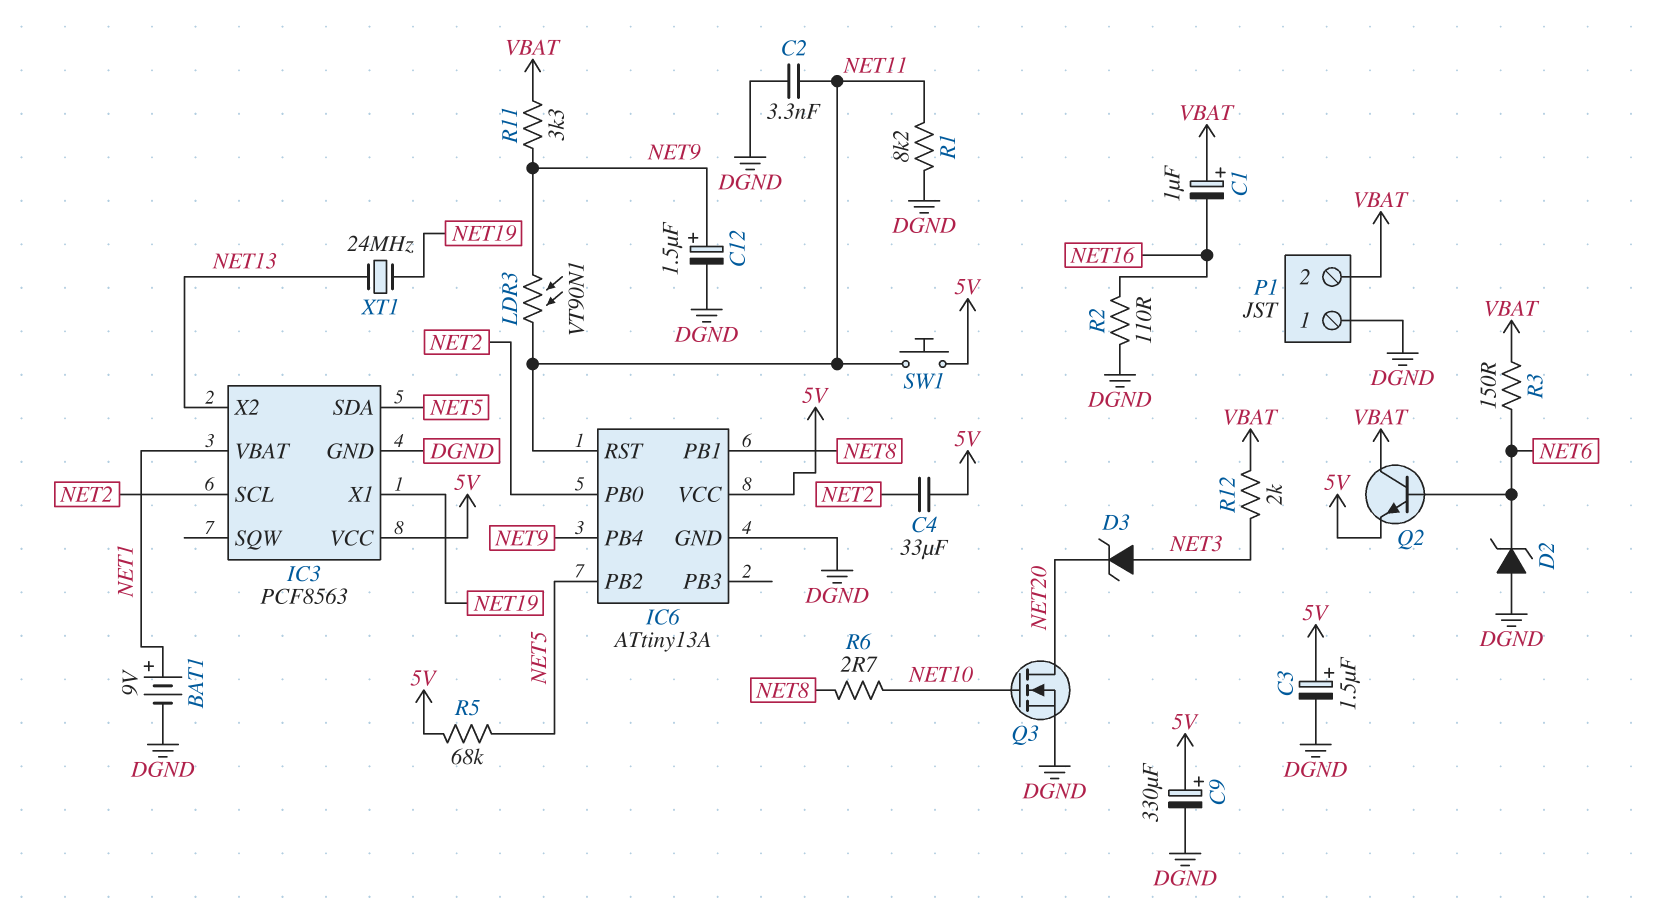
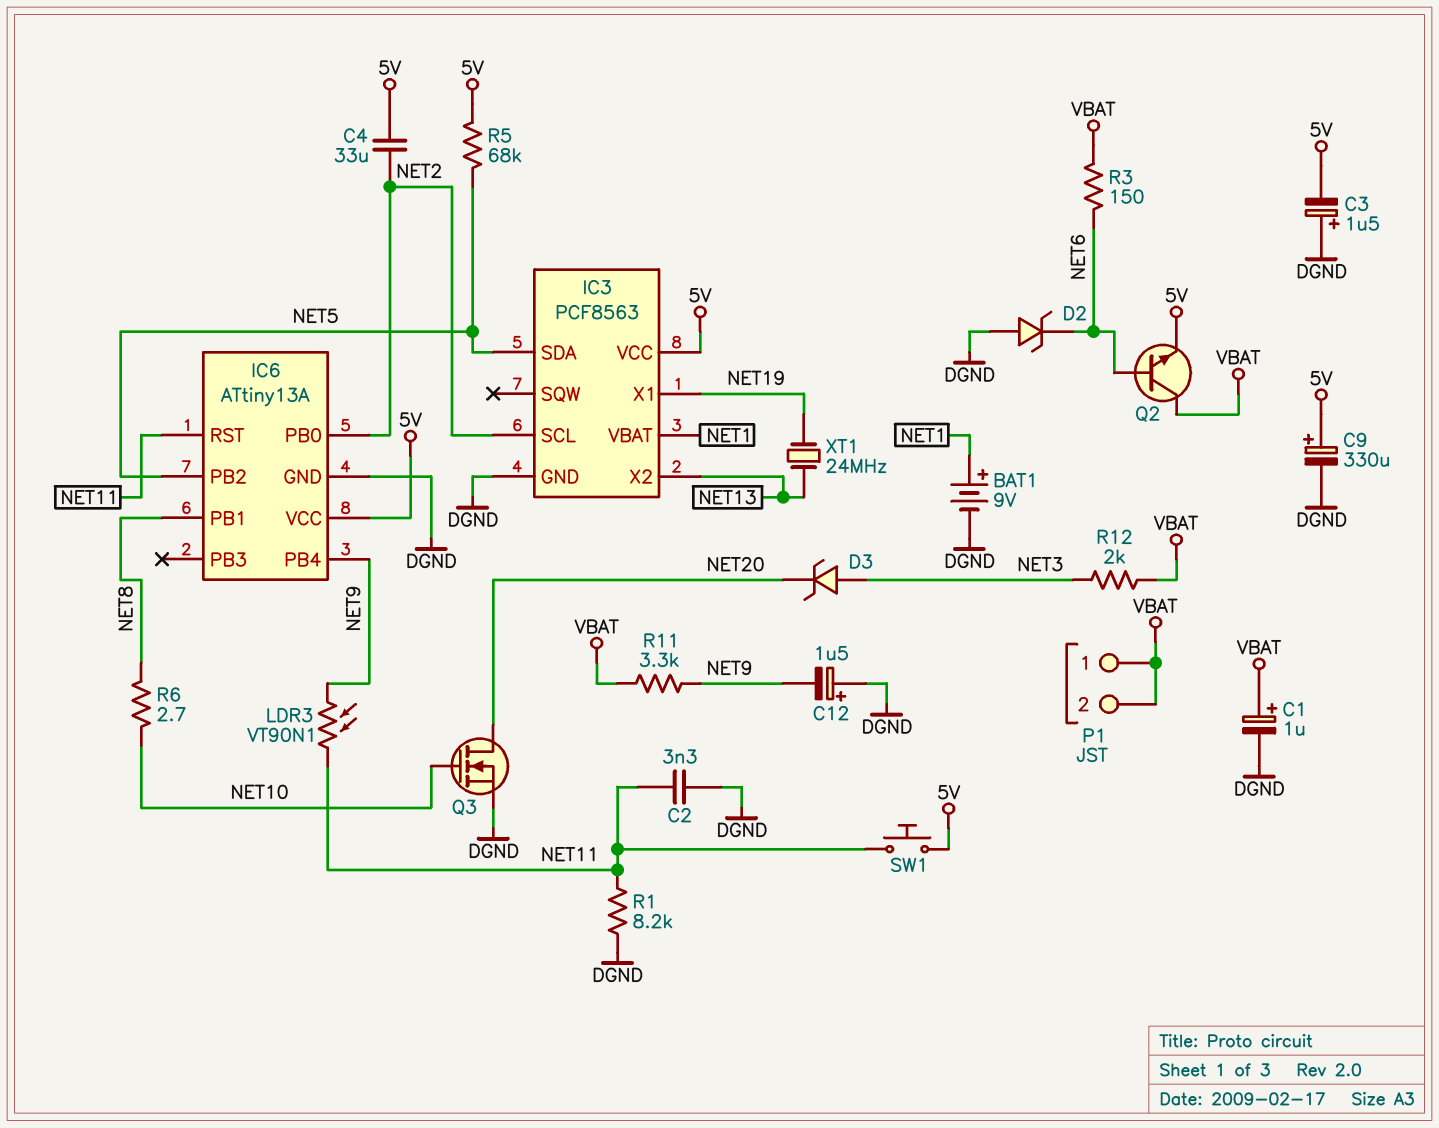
C1: 1uF (plus VBAT, minus NET16) -> 1uF (plus VBAT, minus DGND)
C3: 1.5uF (plus 5V, minus DGND) -> 1.5uF (plus DGND, minus 5V)
C12: 1.5uF (plus NET9, minus DGND) -> 1.5uF (plus DGND, minus NET9)
P1 pin 1: DGND -> VBAT
R2: 110 (DGND, NET16) -> none

